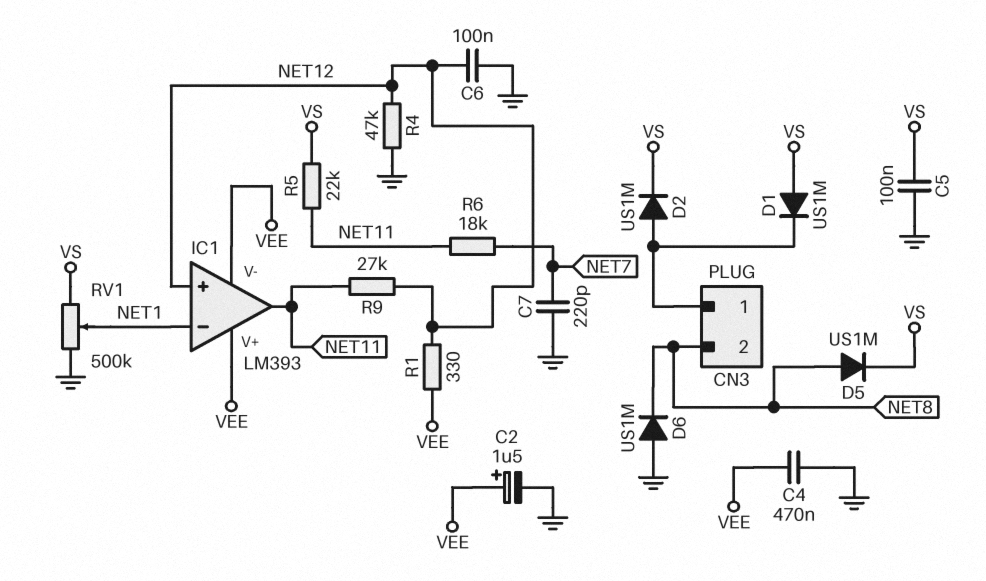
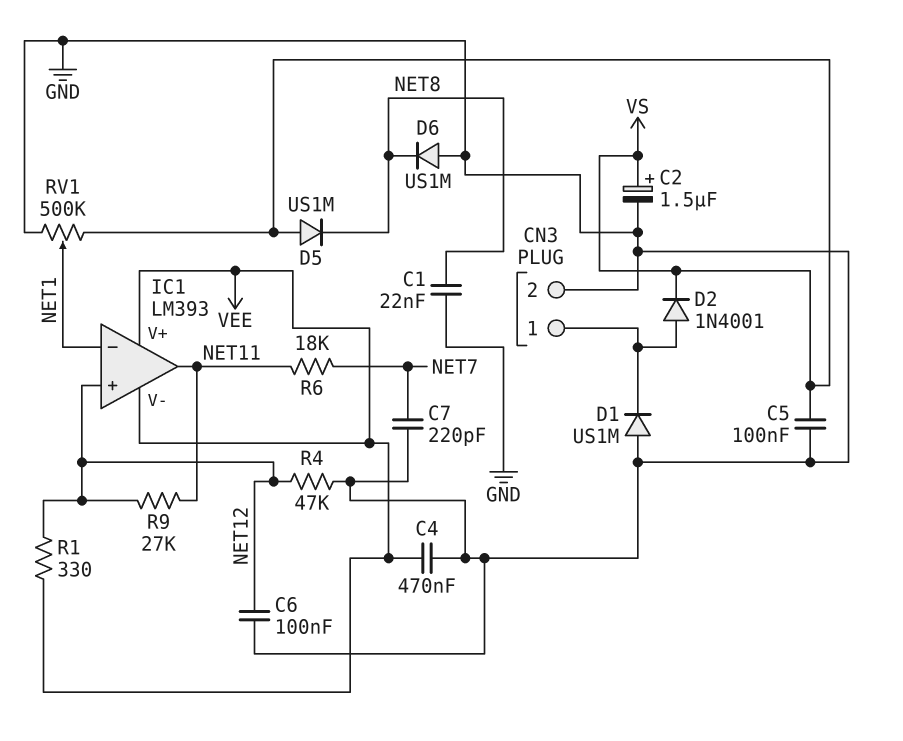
C1: none -> 22nF (GND, NET8)
C2: 1.5uF (plus VEE, minus GND) -> 1.5uF (plus VS, minus GND)
CN3 pin 2: NET8 -> GND
D1: diode US1M (A VS, K CN3/1) -> diode US1M (A GND, K CN3/1)
D2: diode US1M (A CN3/1, K VS) -> diode 1N4001 (A CN3/1, K VS)
D5: diode US1M (A NET8, K VS) -> diode US1M (A VS, K NET8)
R5: 22k (NET11, VS) -> none

